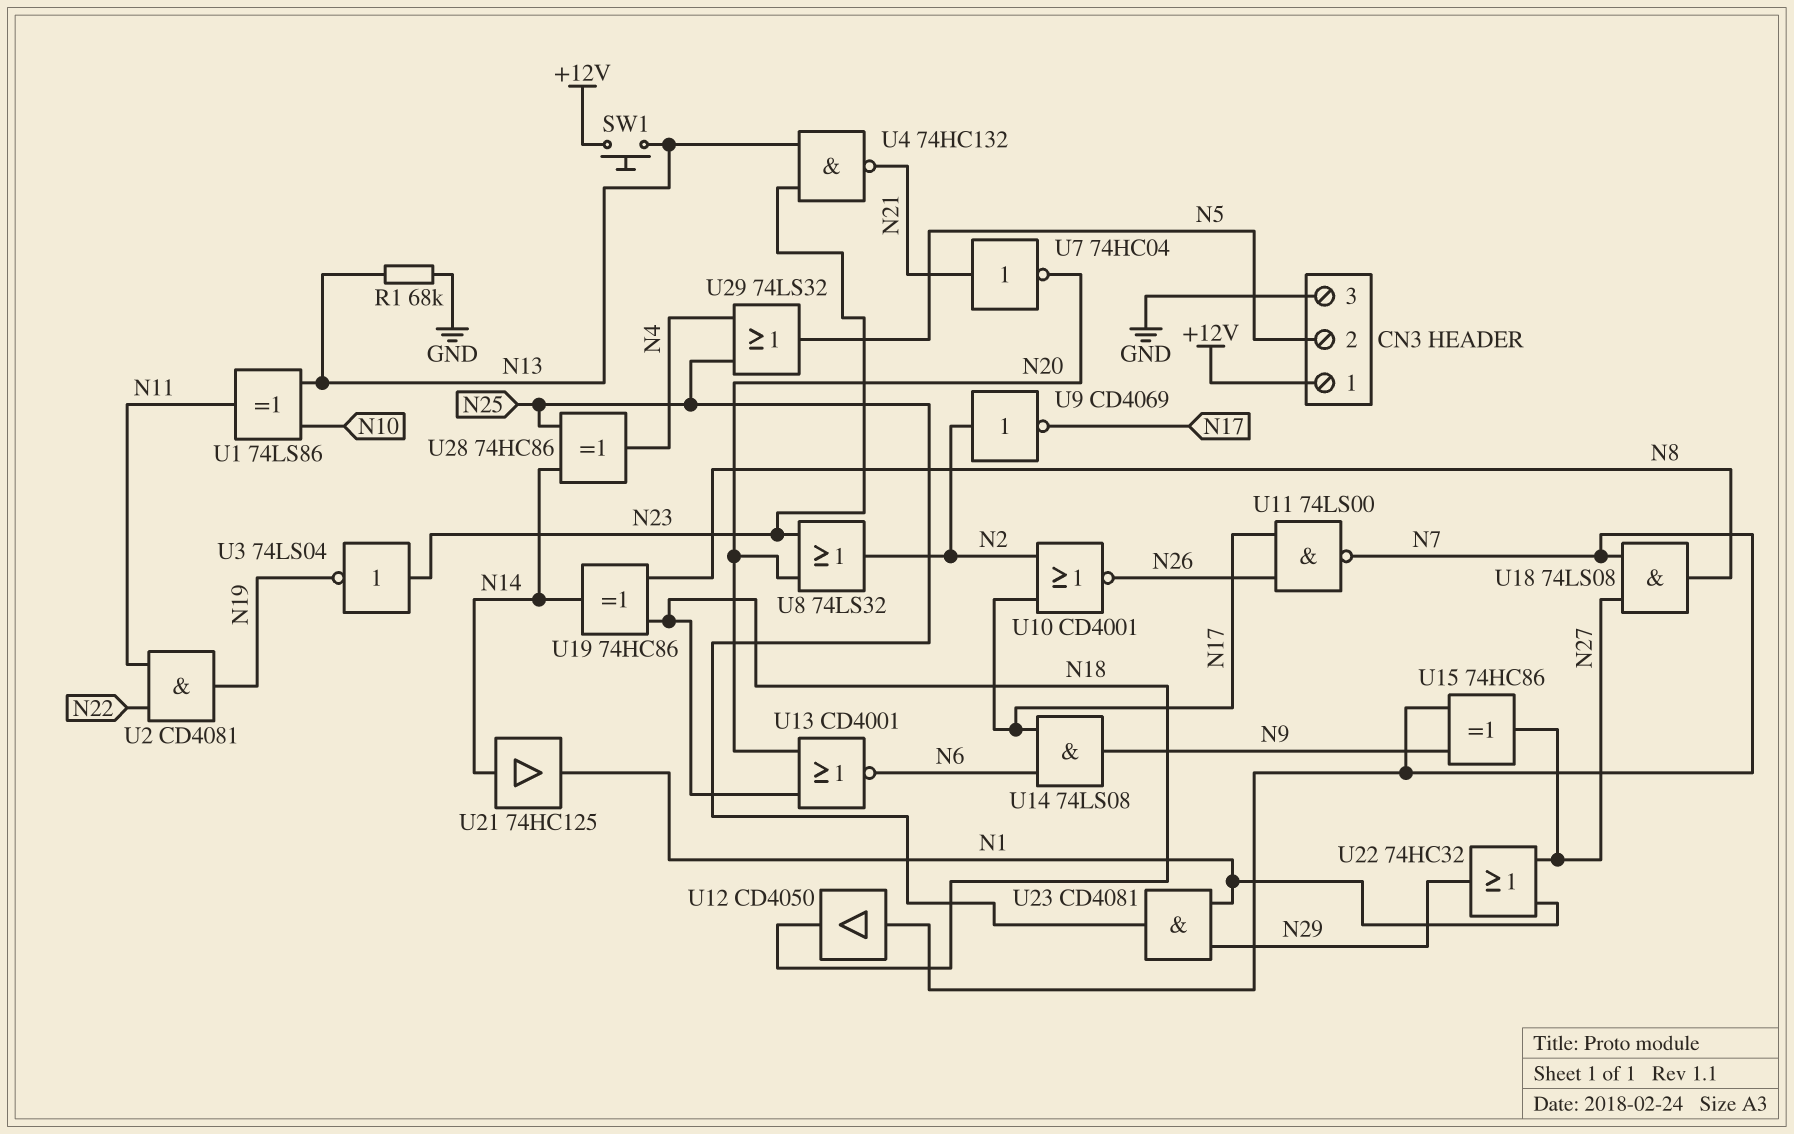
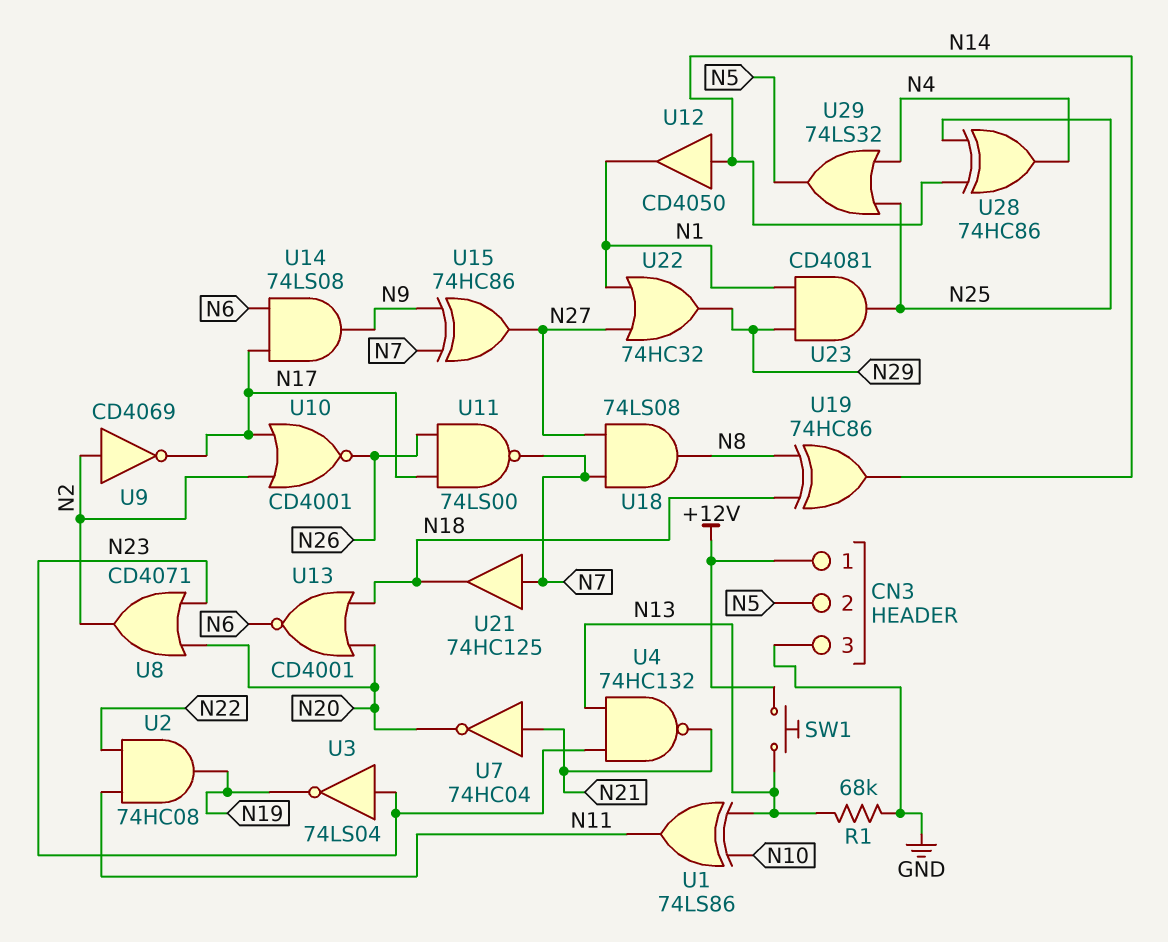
U2: AND CD4081 (in N11, in N22, out N19) -> AND 74HC08 (in N11, in N22, out N19)
U8: OR 74LS32 (in N20, in N23, out N2) -> OR CD4071 (in N20, in N23, out N2)
U12: buffer CD4050 (in N7, out N18) -> buffer CD4050 (in N14, out N1)
U21: buffer 74HC125 (in N14, out N1) -> buffer 74HC125 (in N7, out N18)

